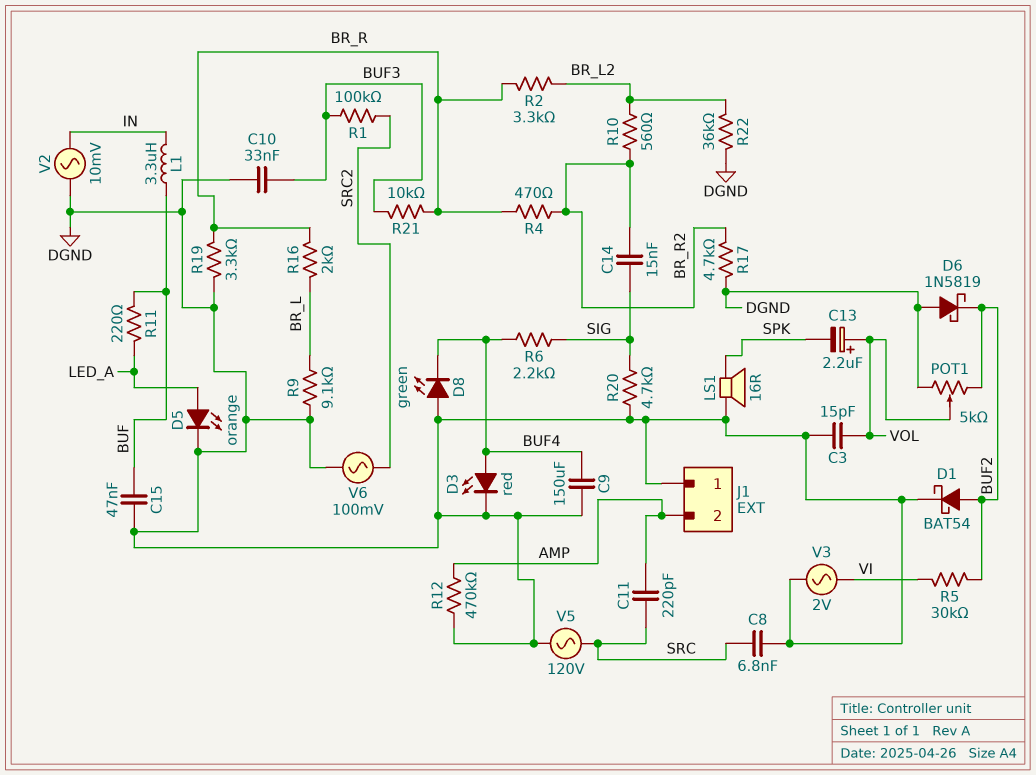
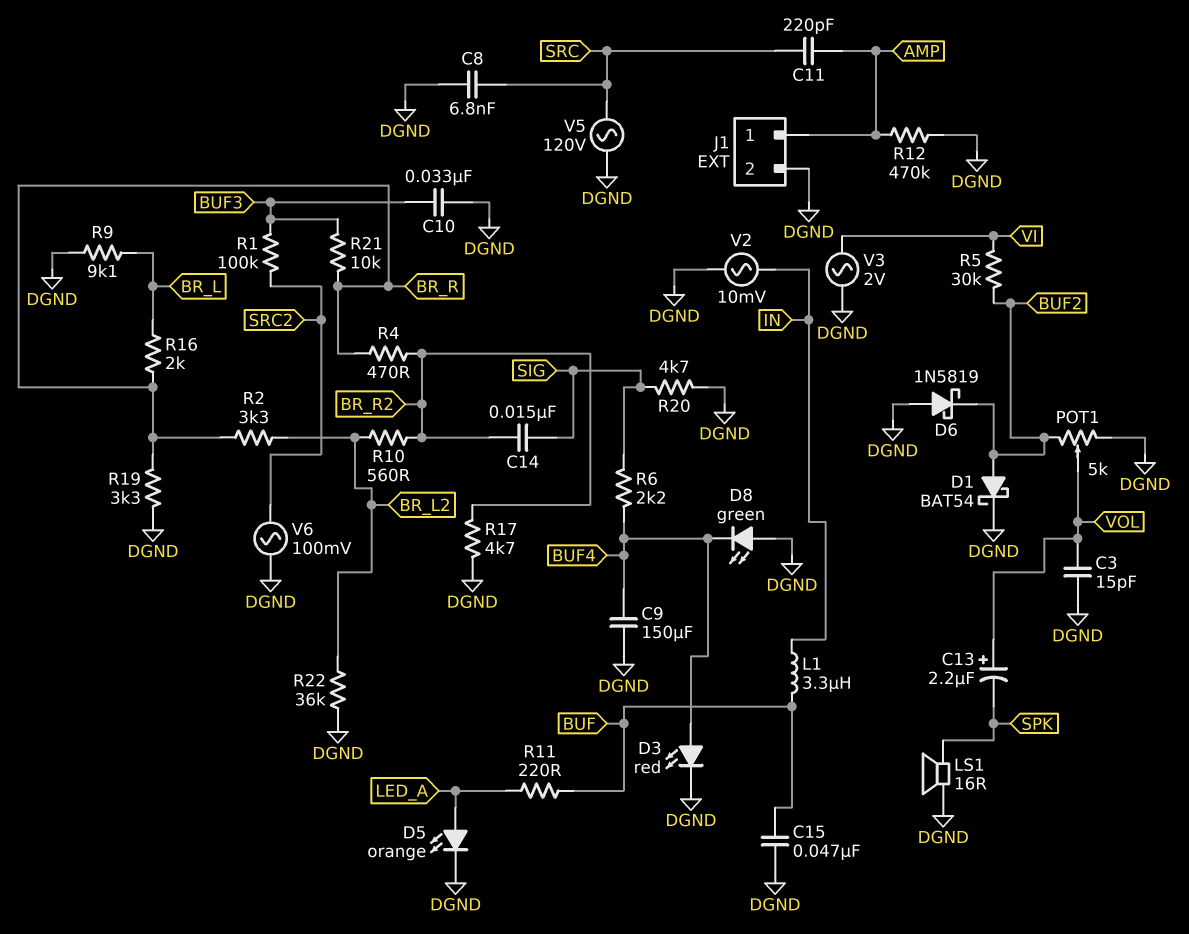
J1 pin 1: DGND -> AMP
J1 pin 2: AMP -> DGND

